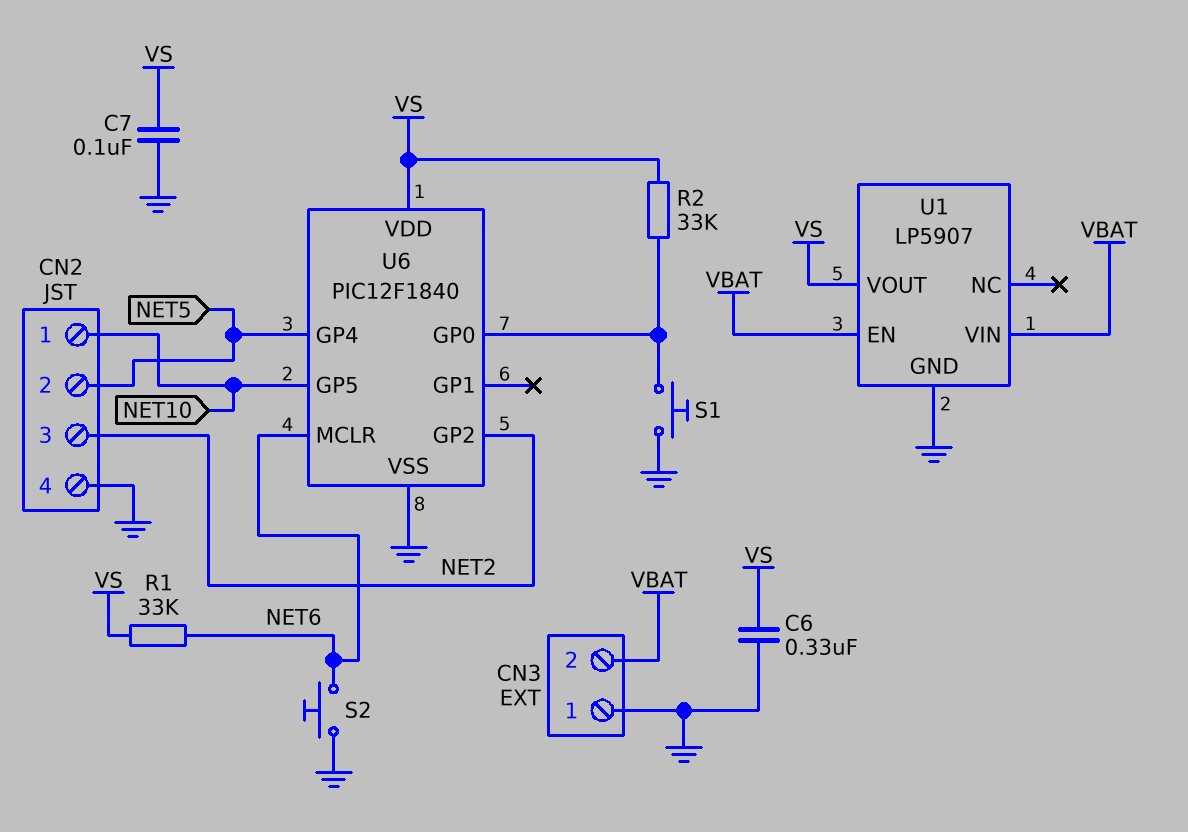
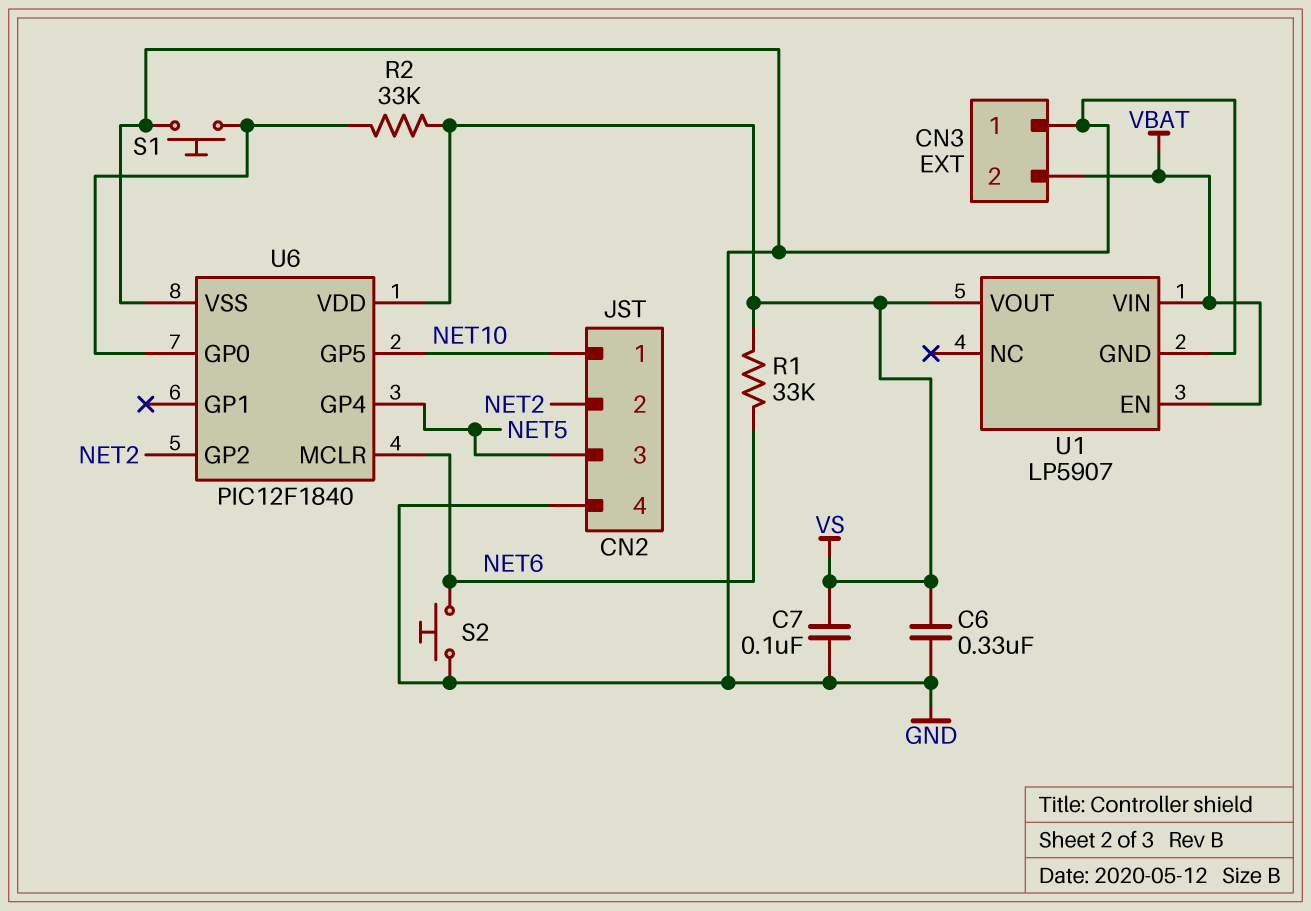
CN2 pin 2: NET5 -> NET2
CN2 pin 3: NET2 -> NET5

